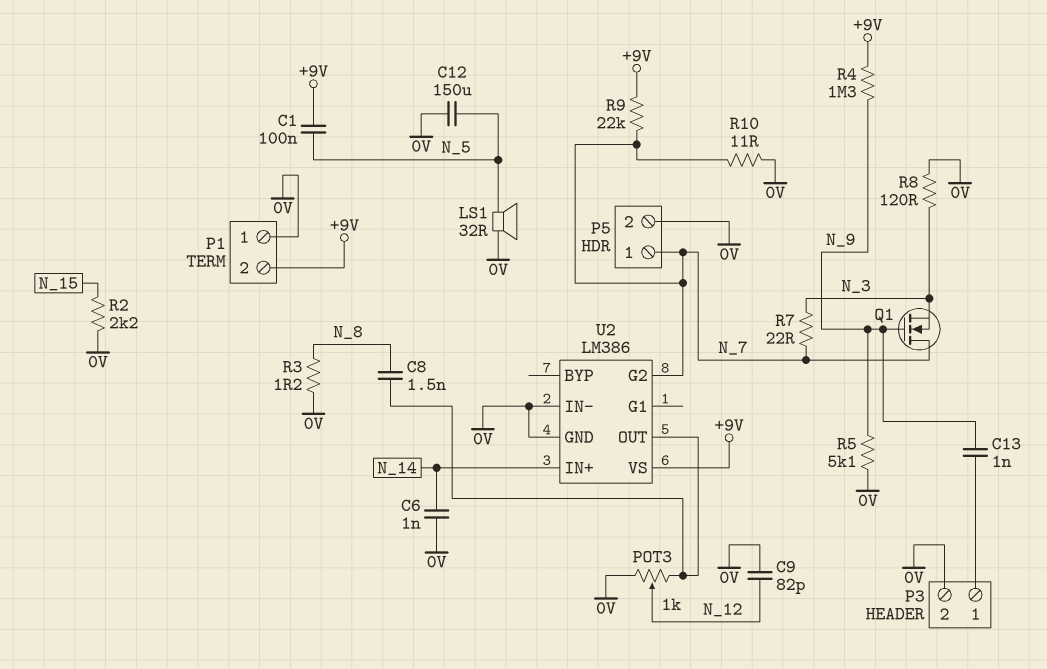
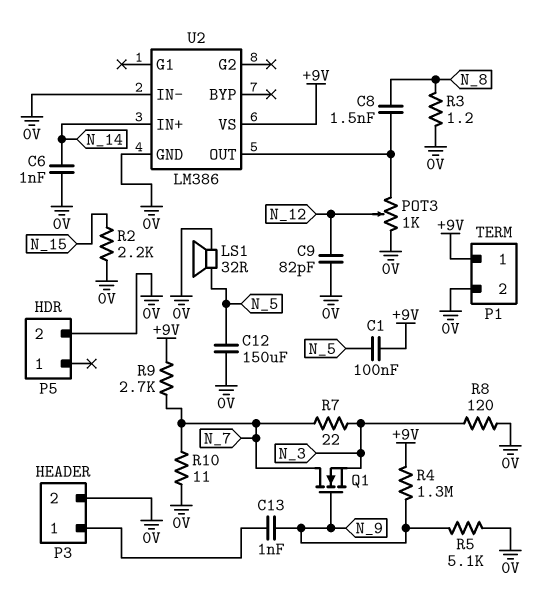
P1 pin 1: 0V -> +9V
P1 pin 2: +9V -> 0V
P5 pin 1: N_7 -> none
R9: 22k (+9V, N_7) -> 2.7k (+9V, N_7)
U2 pin G2: N_7 -> none

